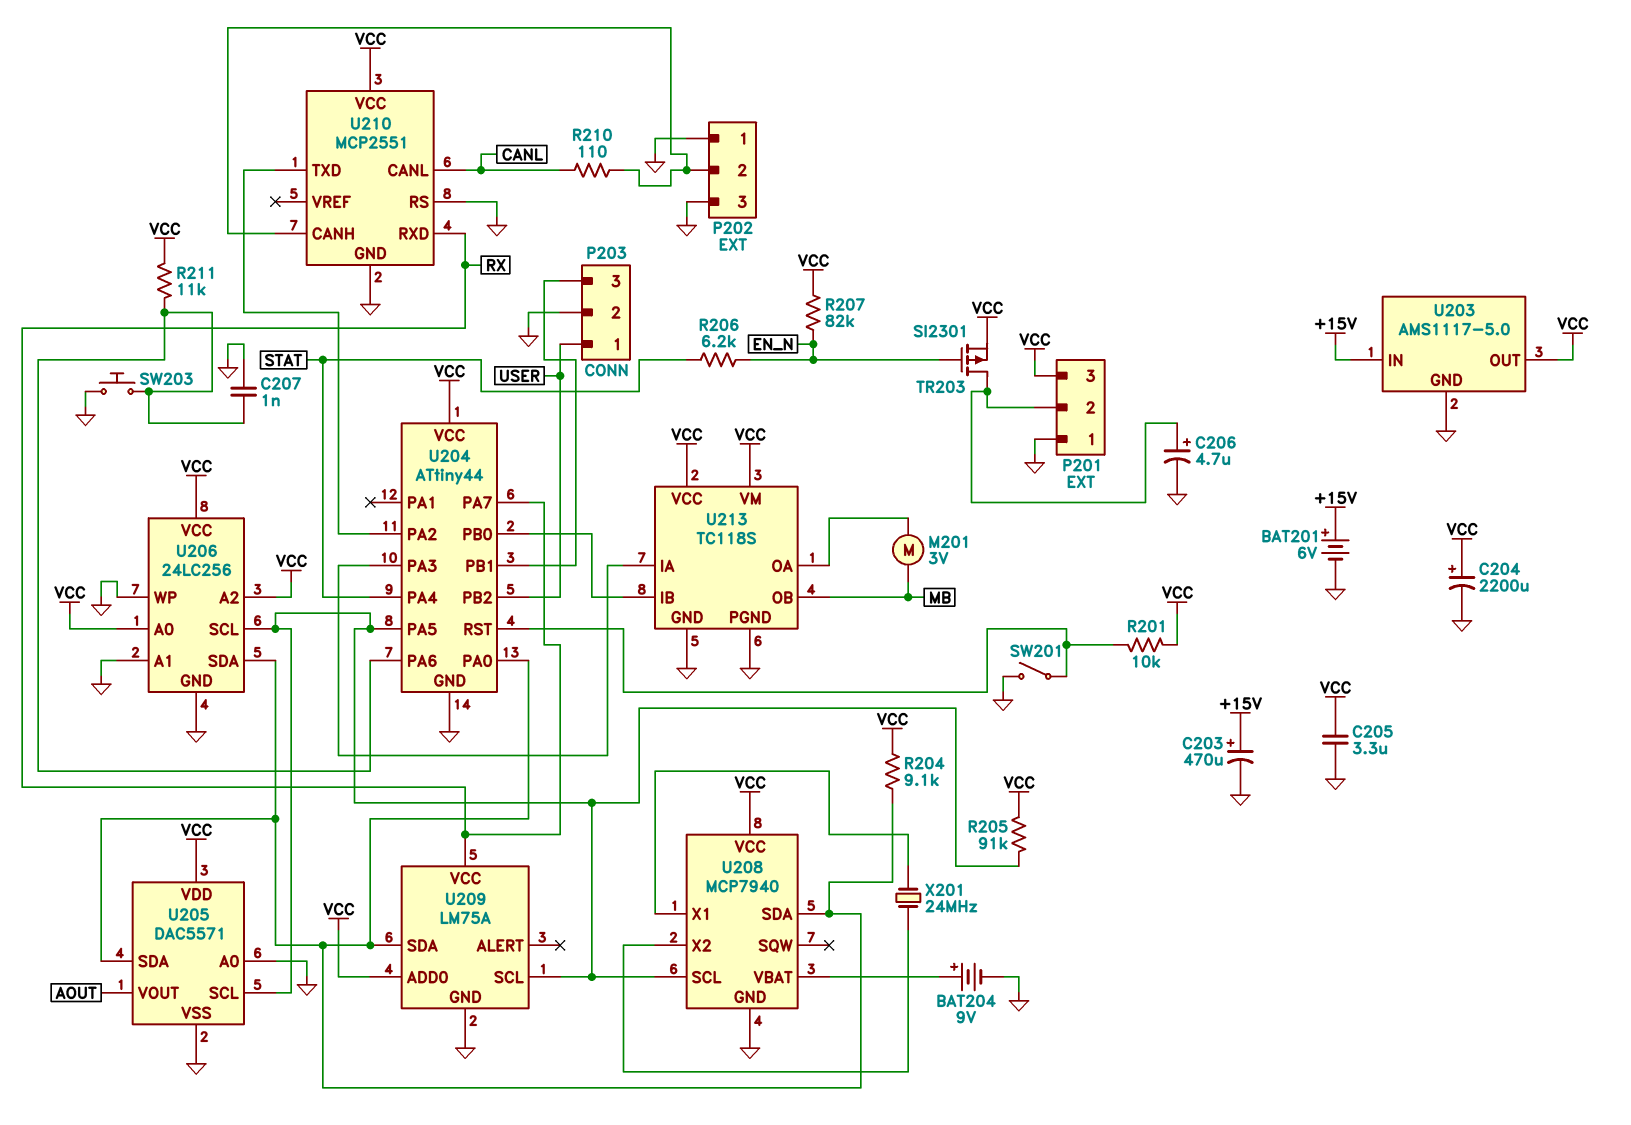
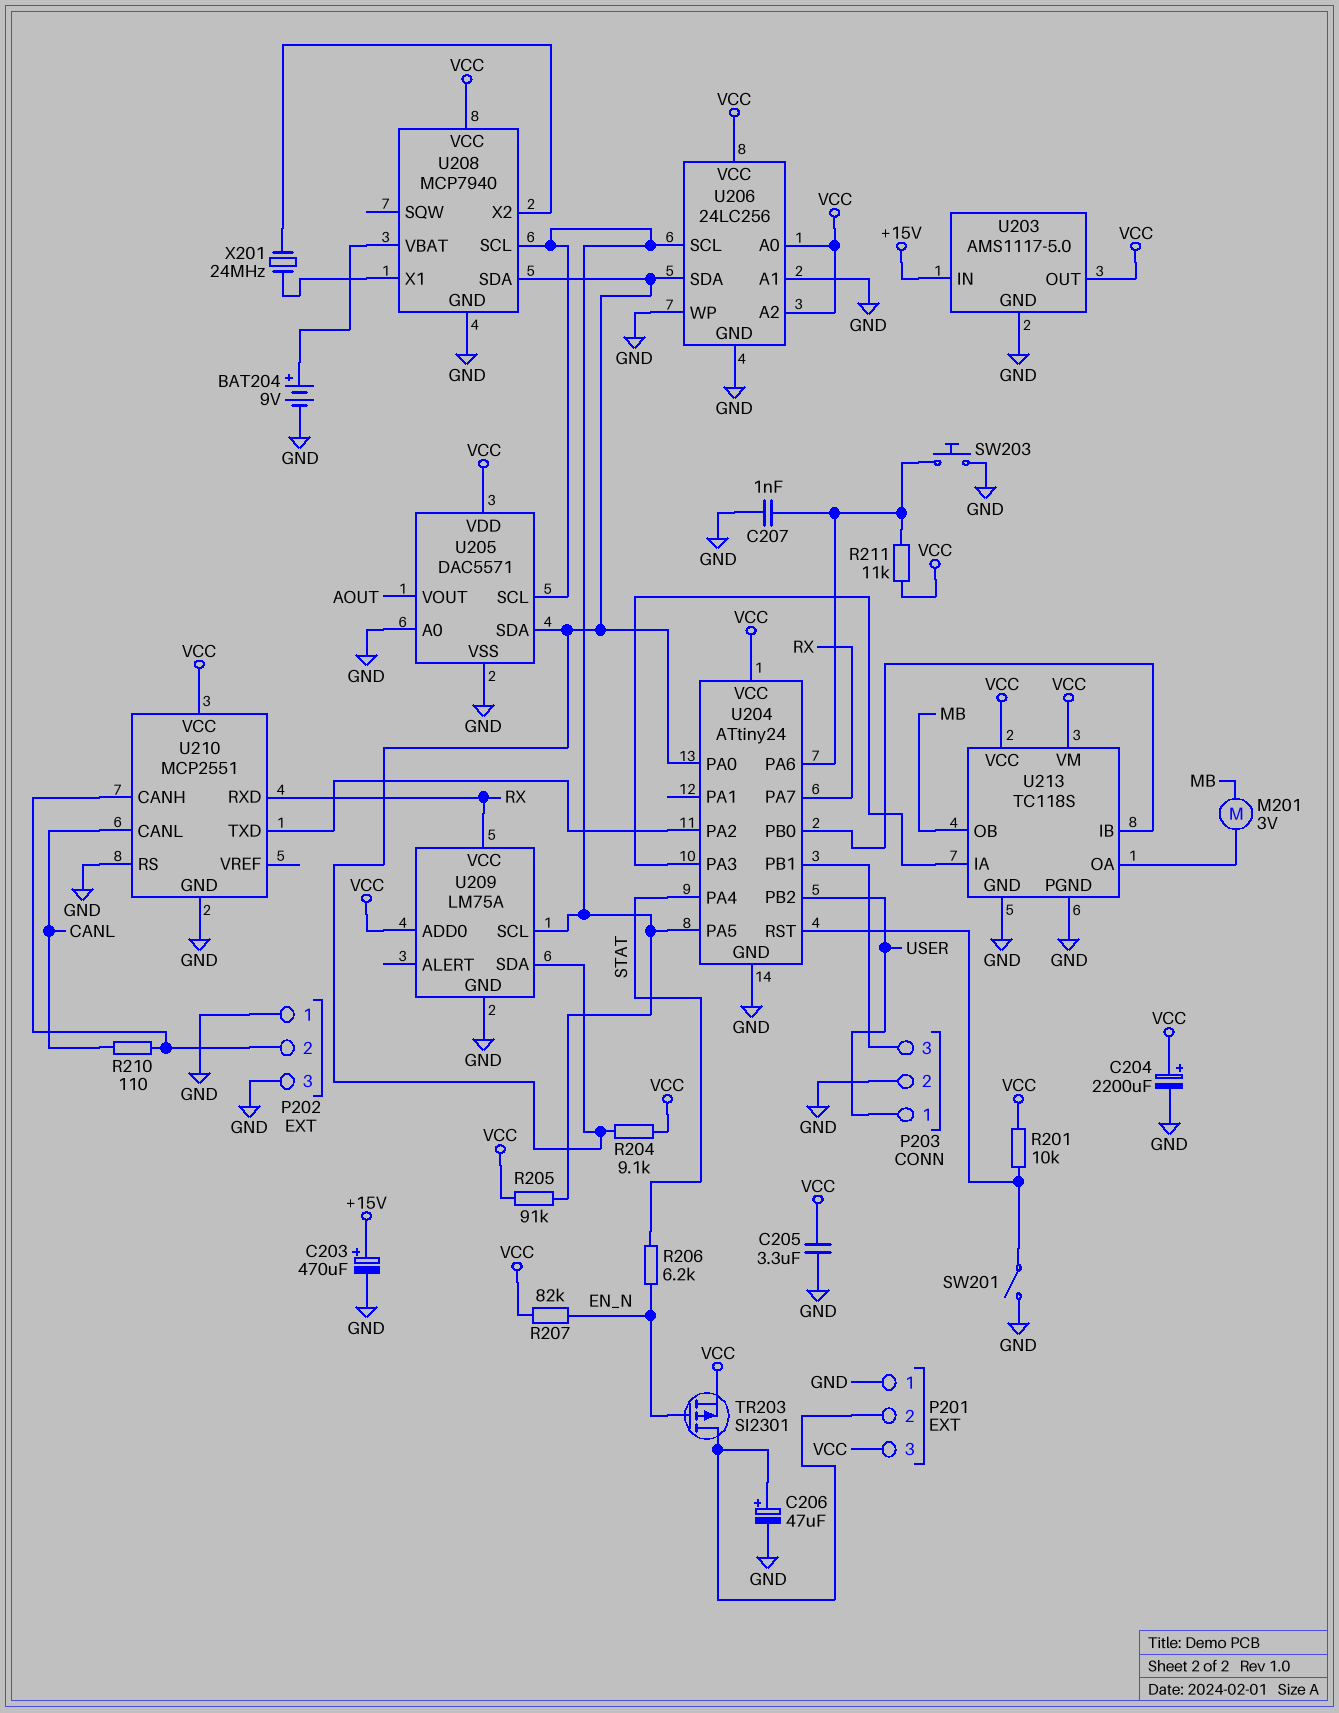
BAT201: 6V (plus +15V, minus GND) -> none
C206: 4.7uF (plus P201/2, minus GND) -> 47uF (plus P201/2, minus GND)
U204: ATtiny44 -> ATtiny24

